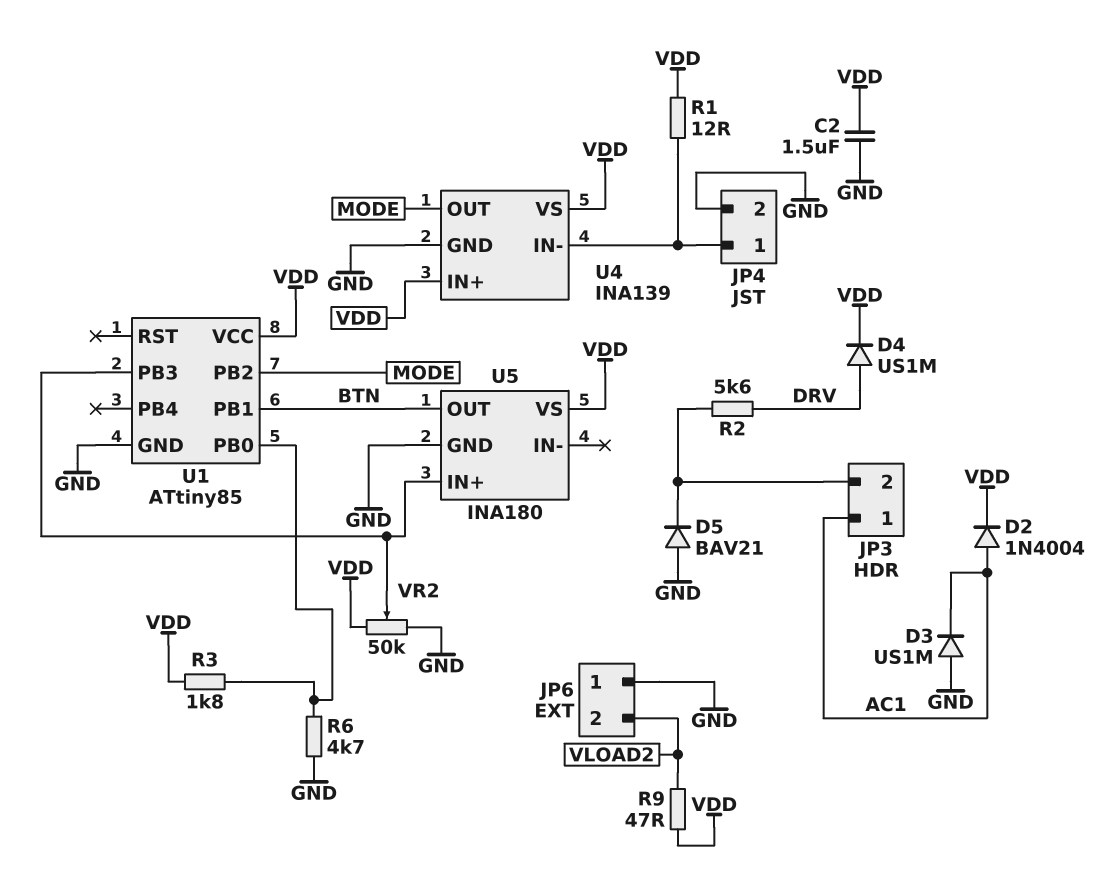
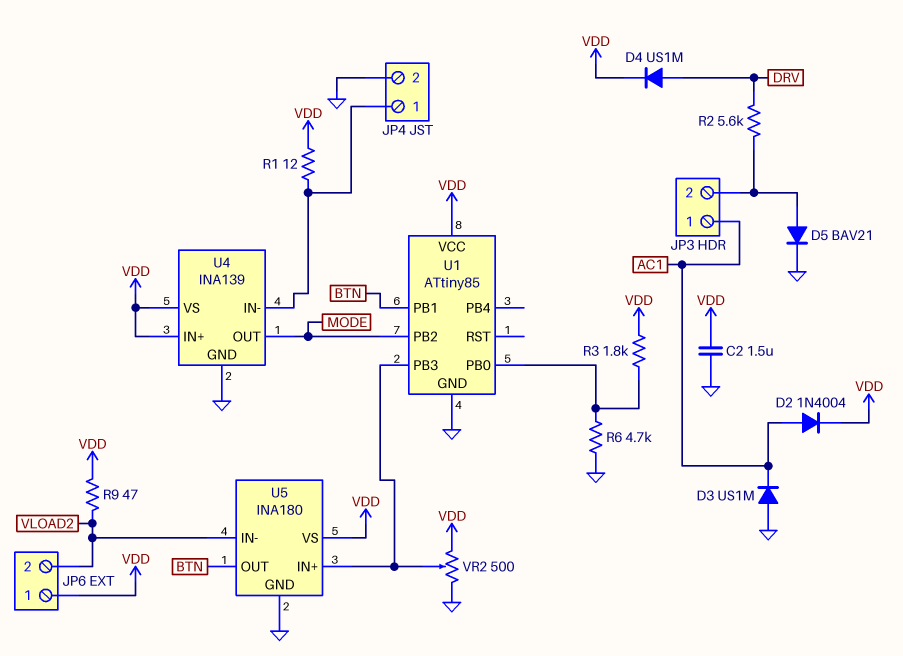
D5: diode BAV21 (A GND, K JP3/2) -> diode BAV21 (A JP3/2, K GND)
JP6 pin 1: GND -> VDD
U5 pin IN-: none -> VLOAD2
VR2: 50k (GND, VDD, wiper U1/PB3) -> 500 (GND, VDD, wiper U1/PB3)

